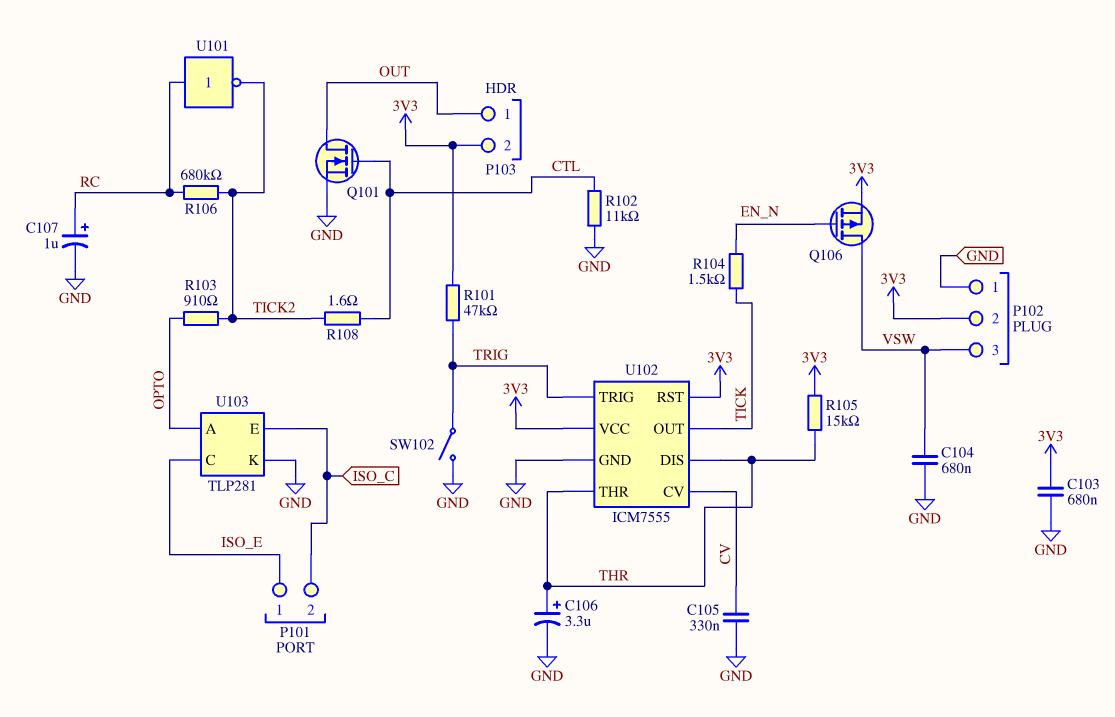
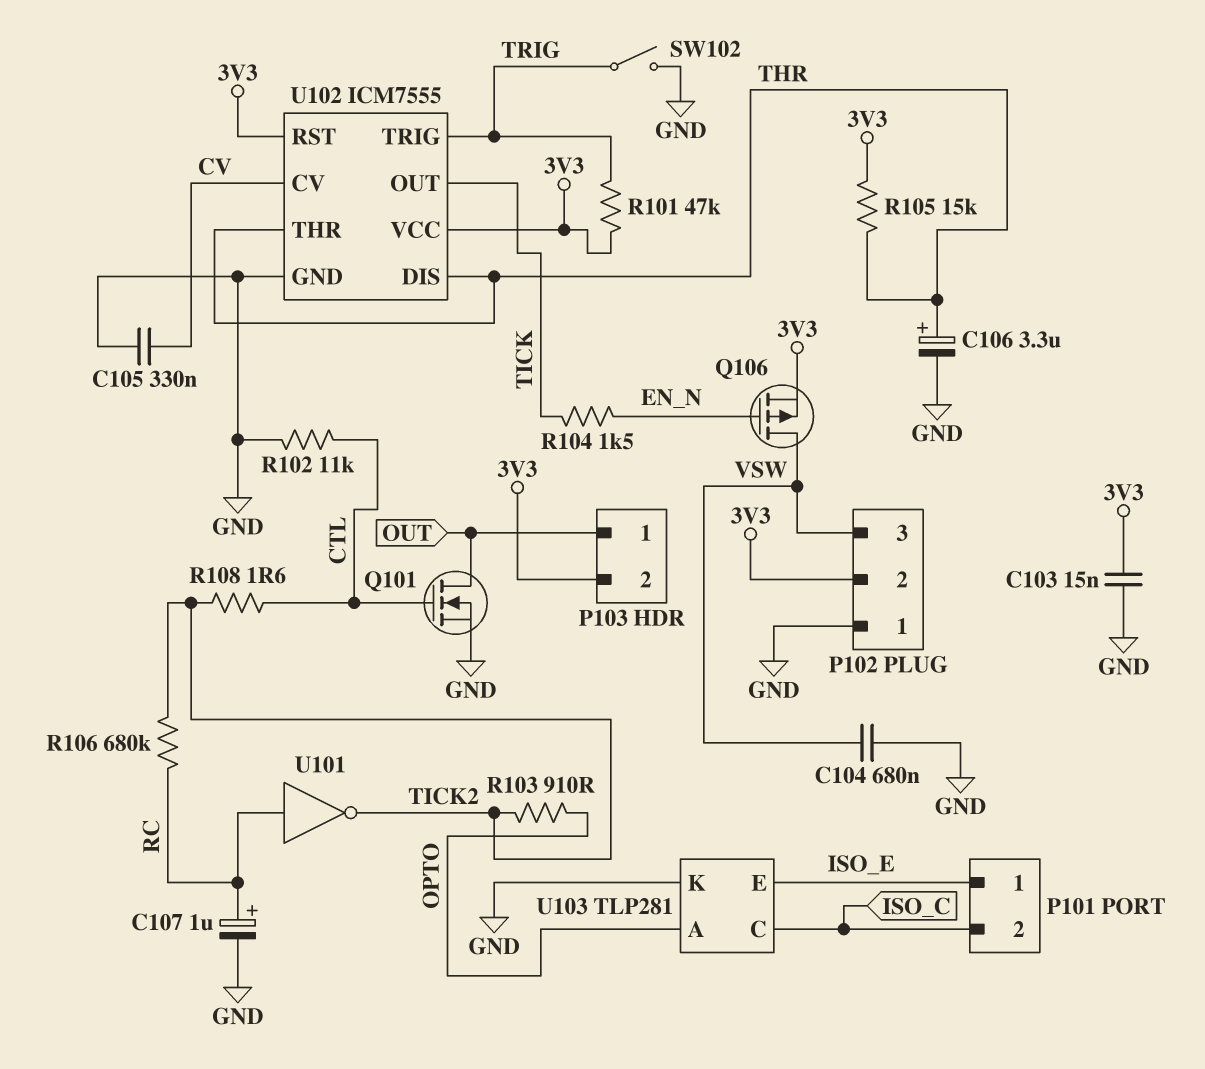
C103: 680nF (3V3, GND) -> 15nF (3V3, GND)
U103 pin C: ISO_E -> ISO_C
U103 pin E: ISO_C -> ISO_E

